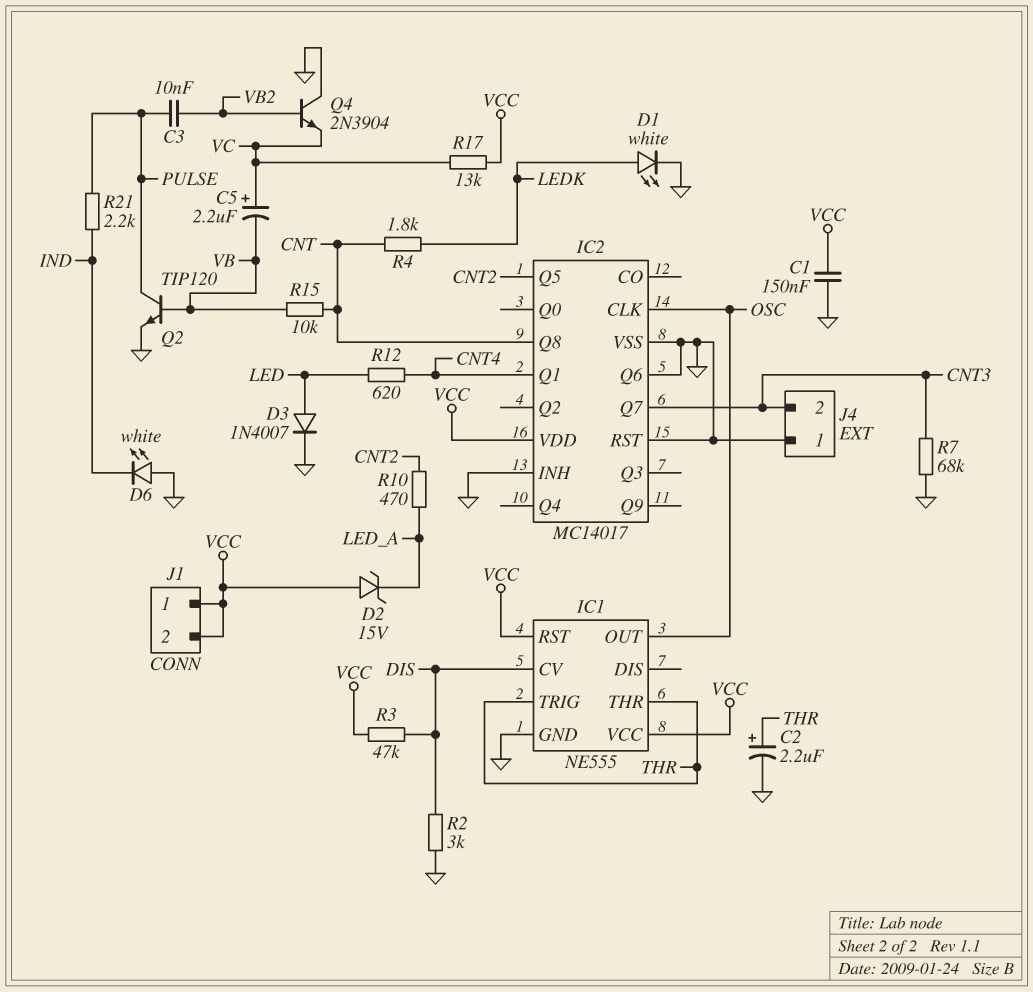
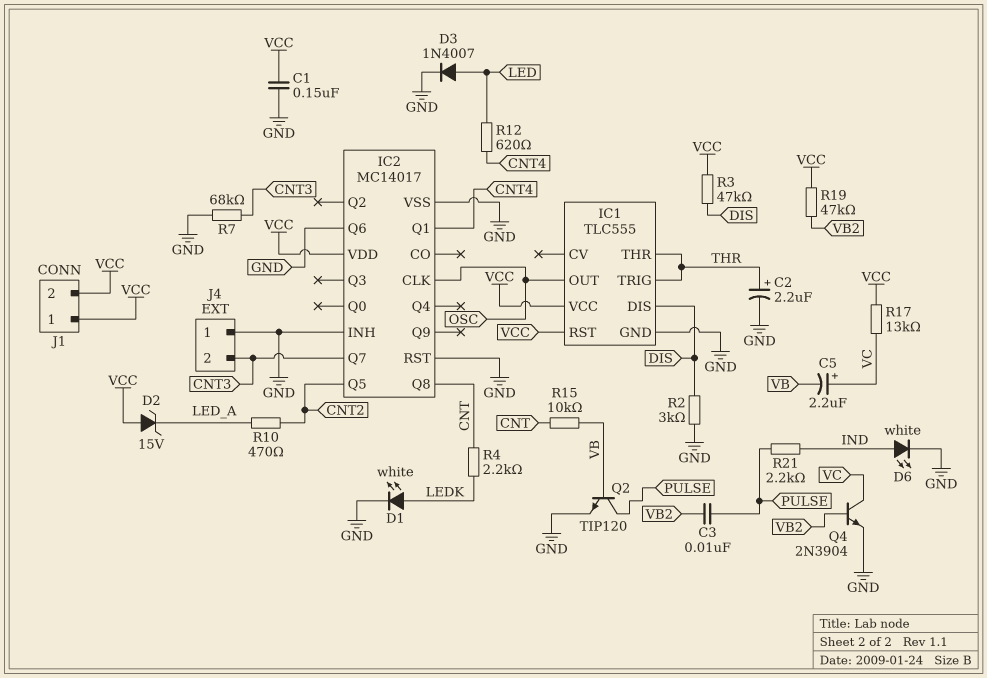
D6: LED white (A GND, K IND) -> LED white (A IND, K GND)
IC1: NE555 -> TLC555
IC1 pin CV: DIS -> none
IC1 pin DIS: none -> DIS
Q4: NPN 2N3904 (B VB2, C GND, E VC) -> NPN 2N3904 (B VB2, C VC, E GND)
R4: 1.8k (CNT, LEDK) -> 2.2k (CNT, LEDK)
R19: none -> 47k (VB2, VCC)

